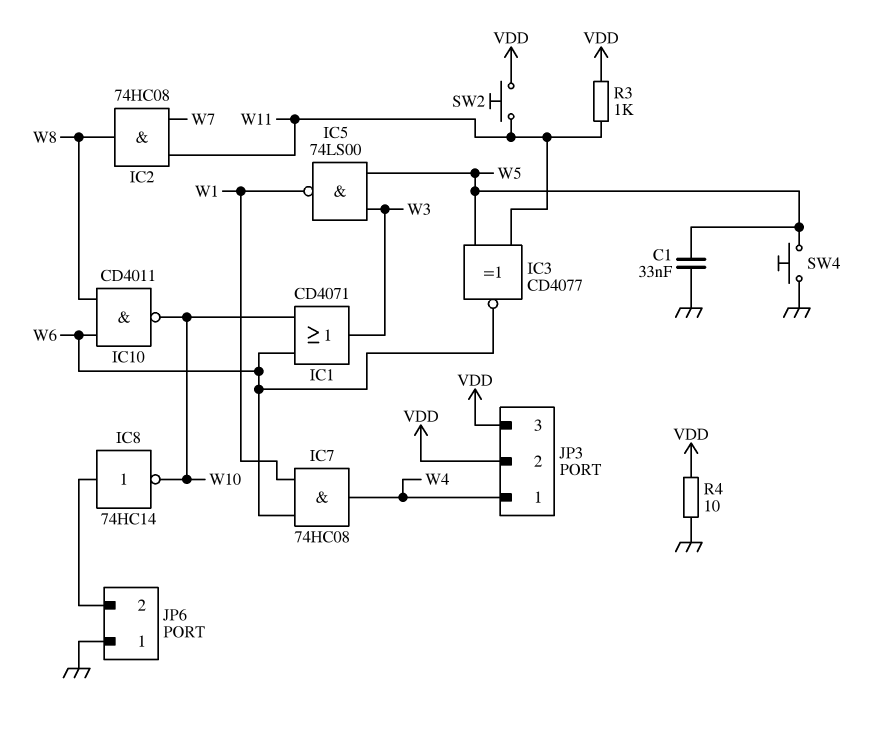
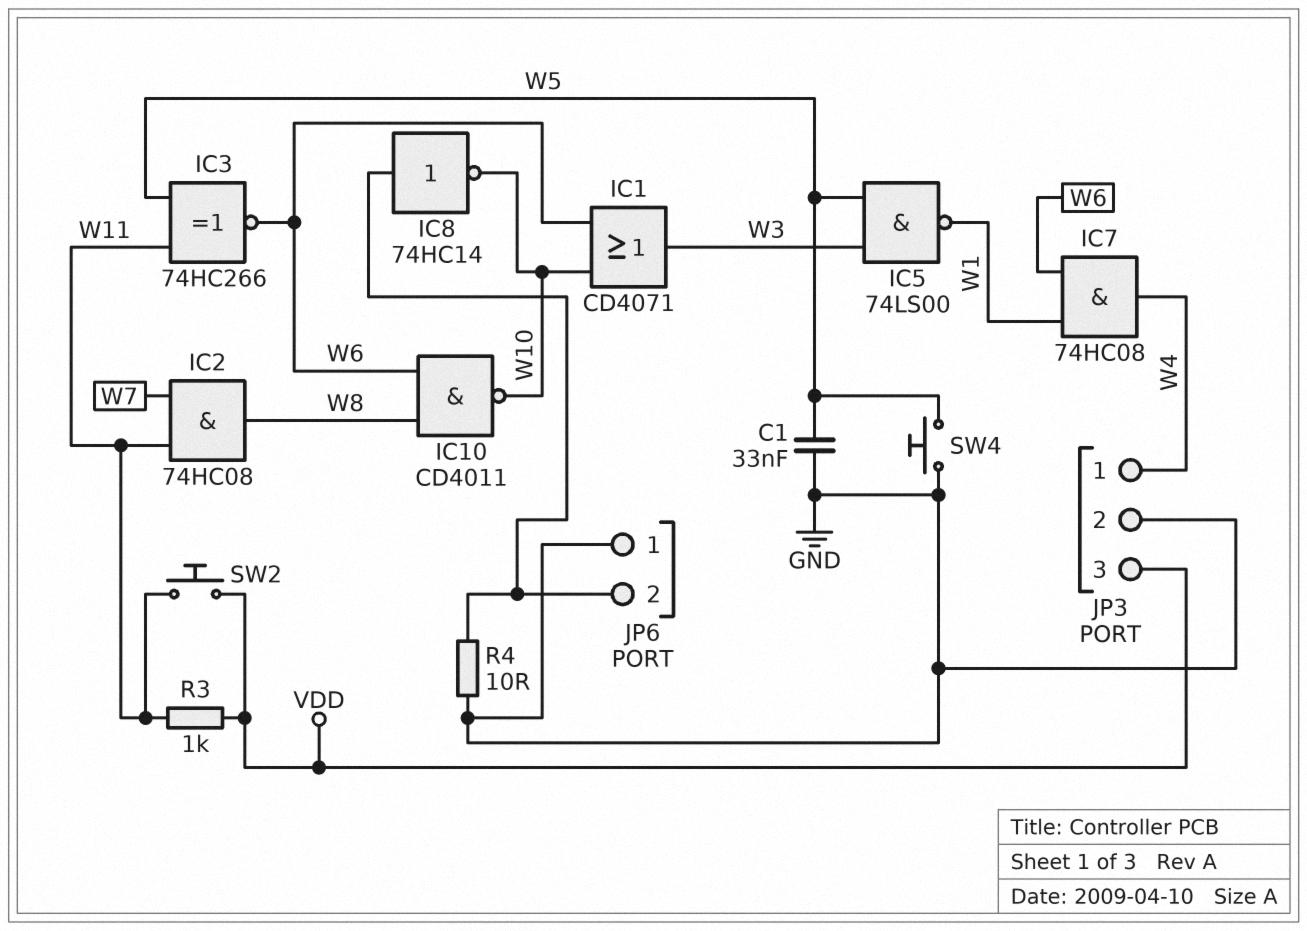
IC3: XNOR CD4077 (in W5, in W11, out W6) -> XNOR 74HC266 (in W5, in W11, out W6)
JP3 pin 2: VDD -> GND
R4: 10 (GND, VDD) -> 10 (GND, JP6/2)

